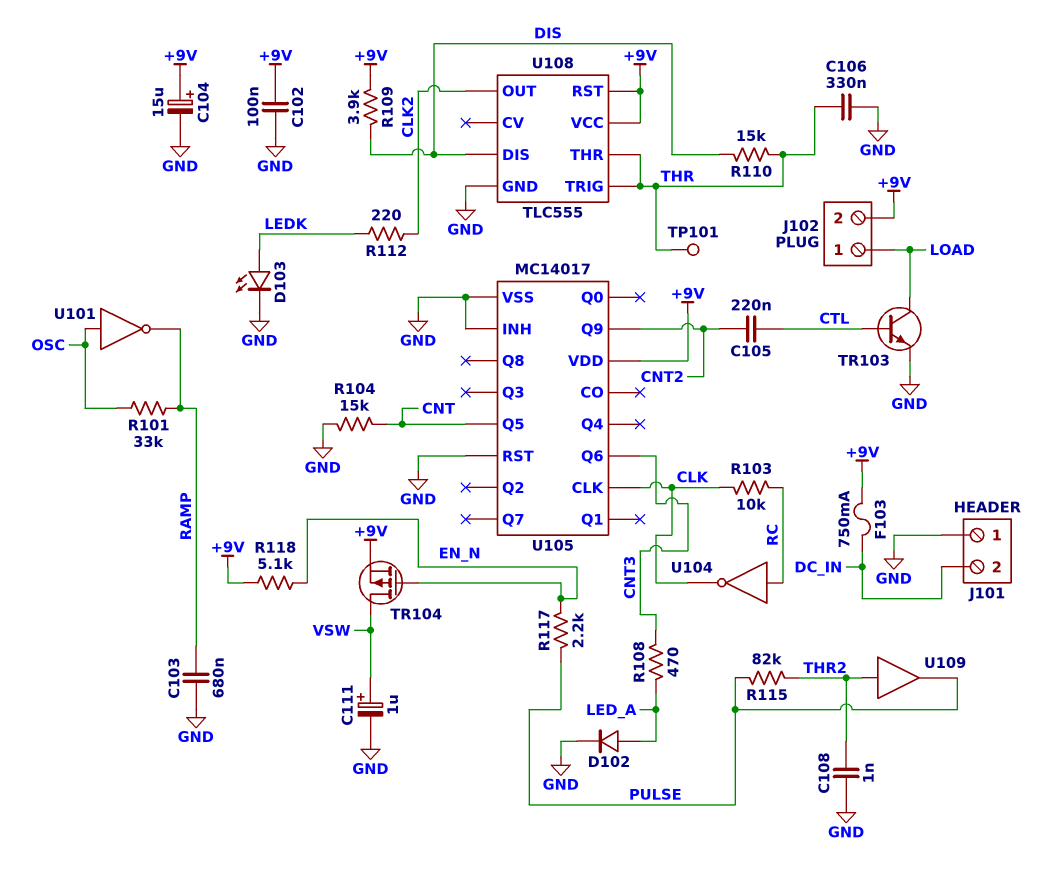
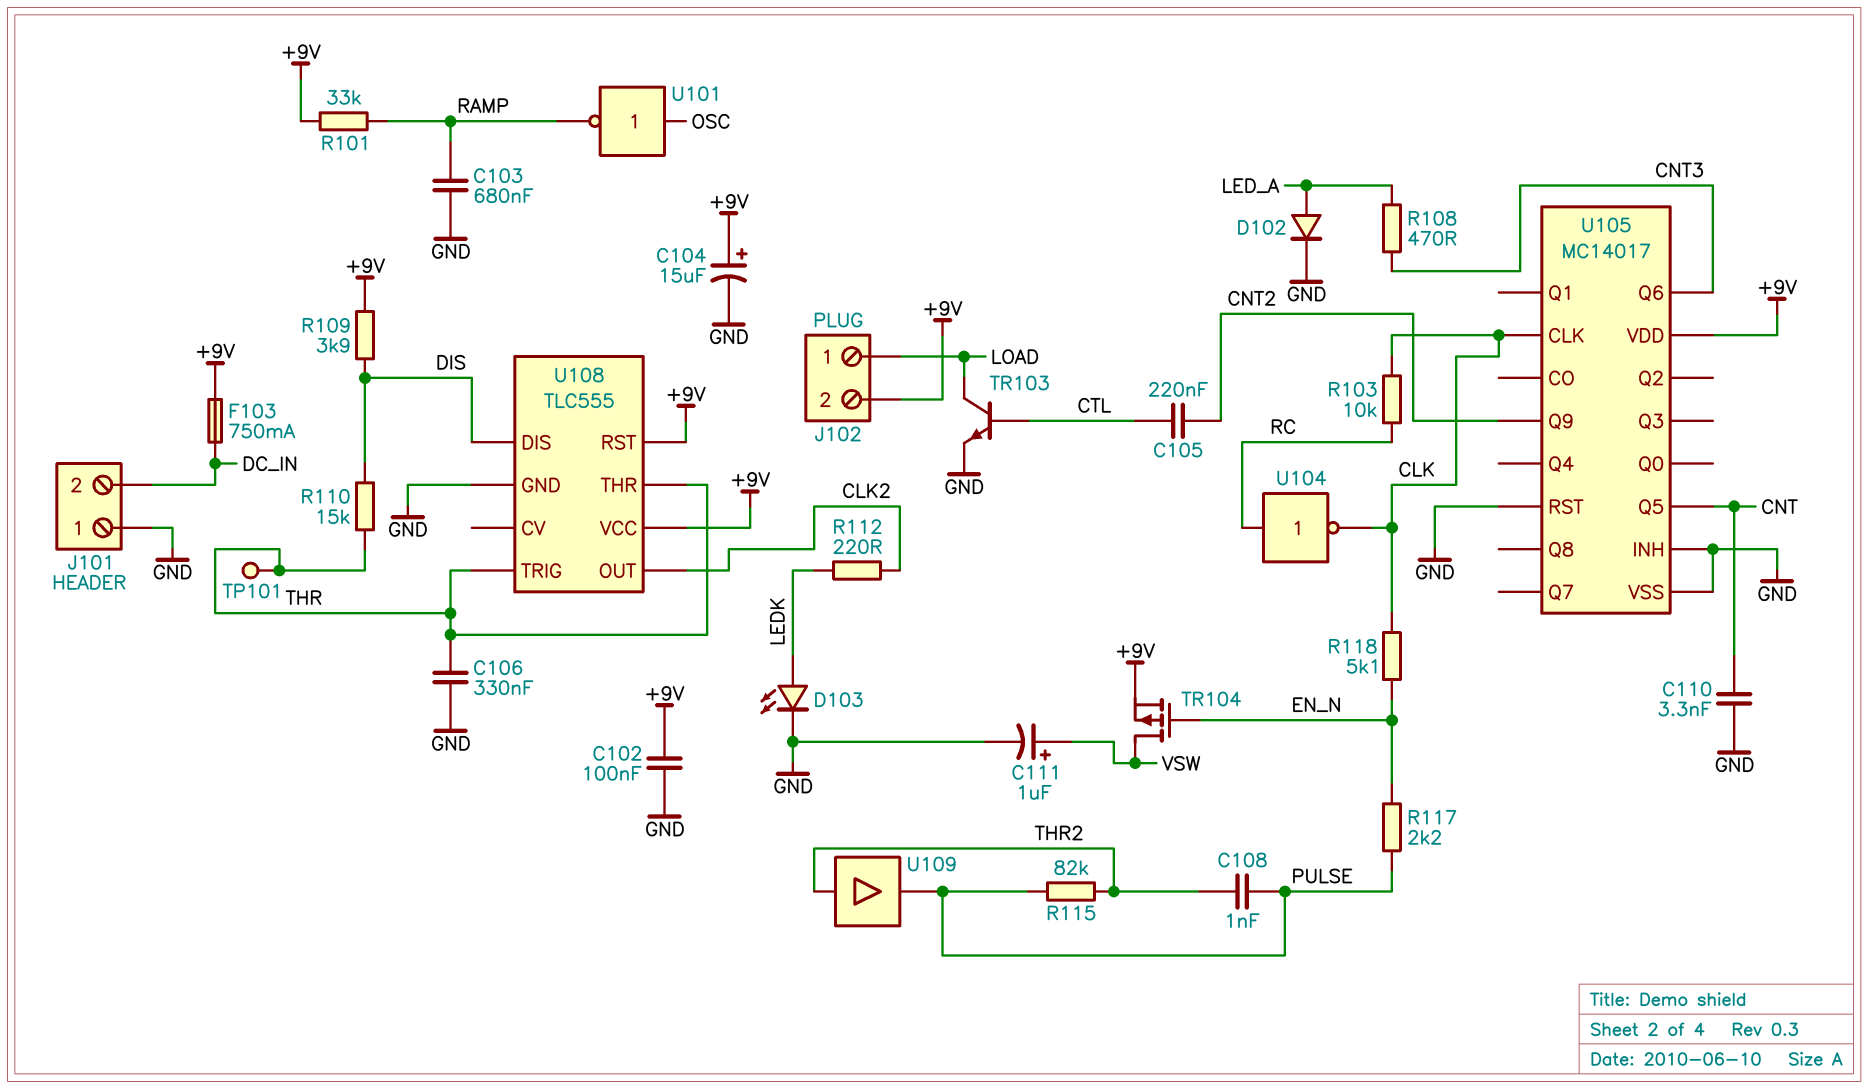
C108: 1nF (GND, THR2) -> 1nF (PULSE, THR2)
C110: none -> 3.3nF (CNT, GND)
R101: 33k (OSC, RAMP) -> 33k (+9V, RAMP)
R104: 15k (CNT, GND) -> none
R118: 5.1k (+9V, EN_N) -> 5.1k (CLK, EN_N)

